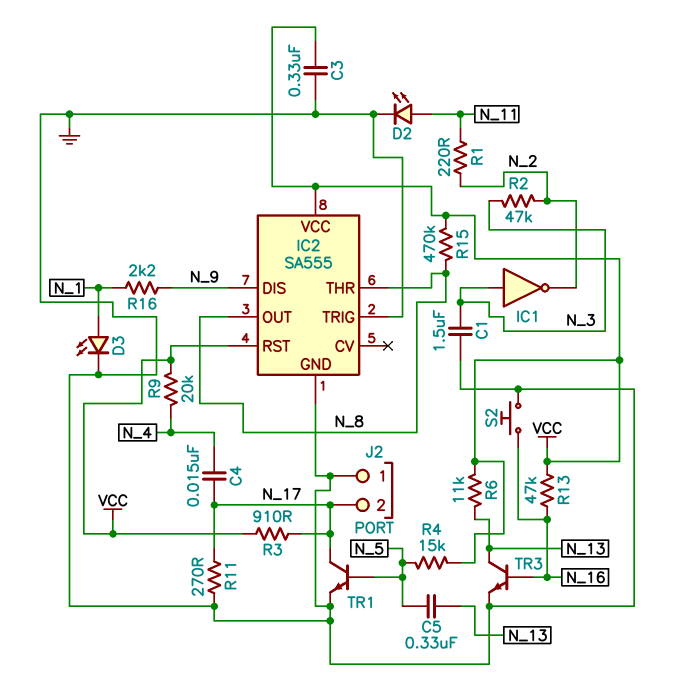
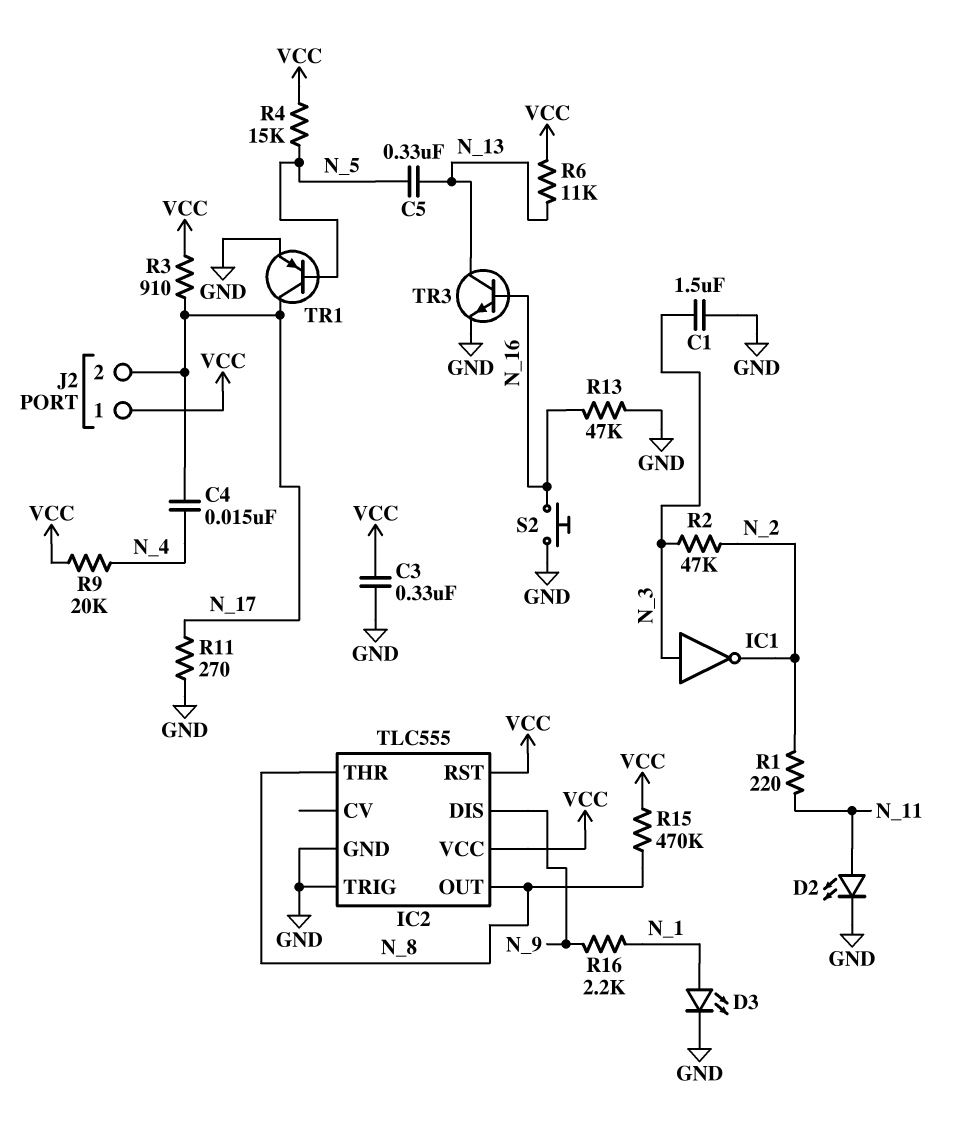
IC2: SA555 -> TLC555
J2 pin 1: GND -> VCC
R13: 47k (N_16, VCC) -> 47k (GND, N_16)
TR1: NPN (B N_5, C N_17, E GND) -> PNP (B N_5, C N_17, E GND)

